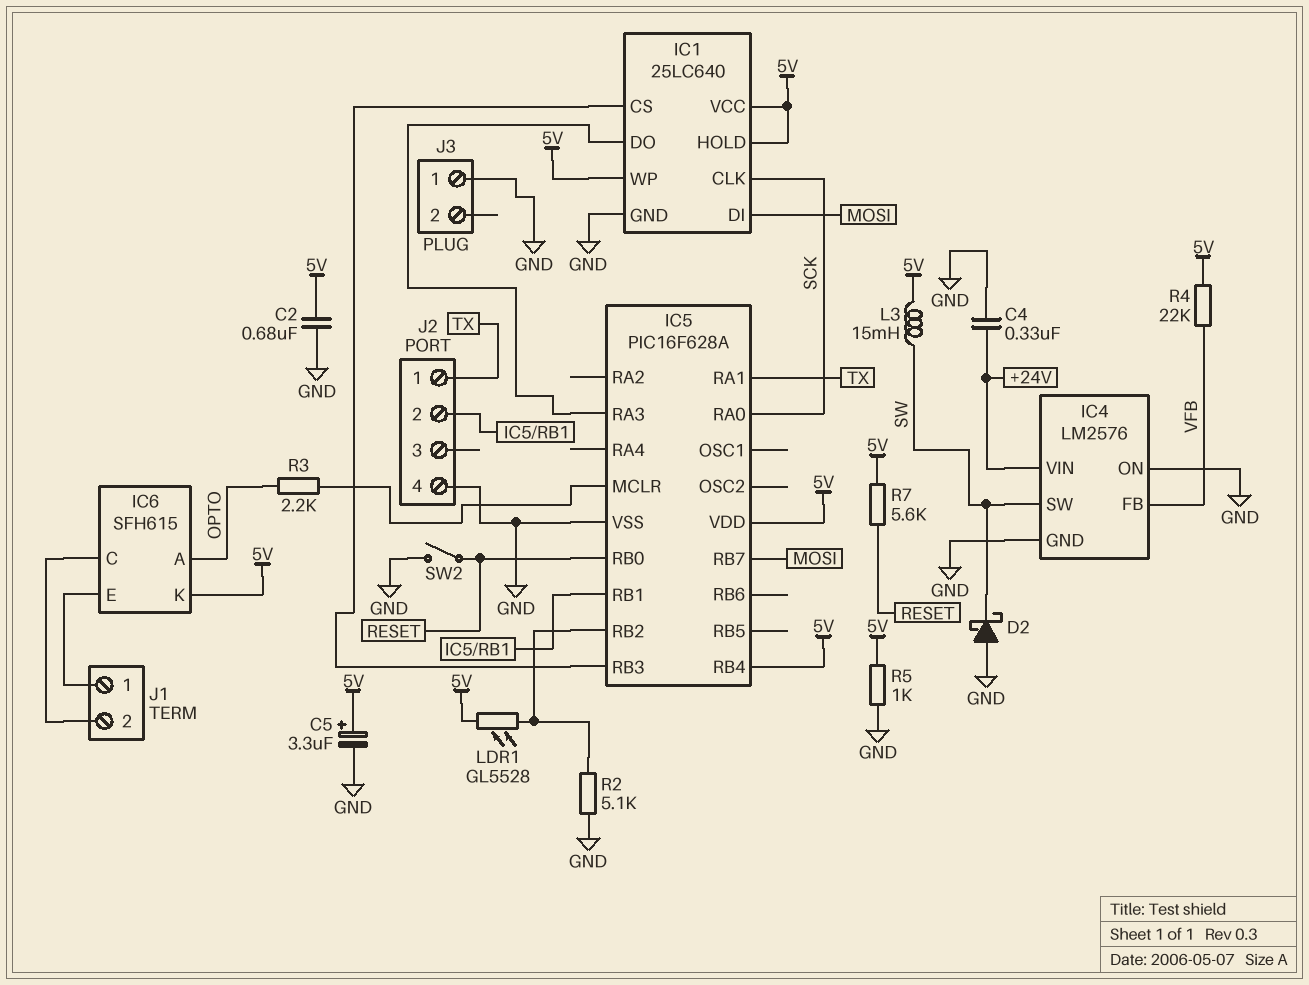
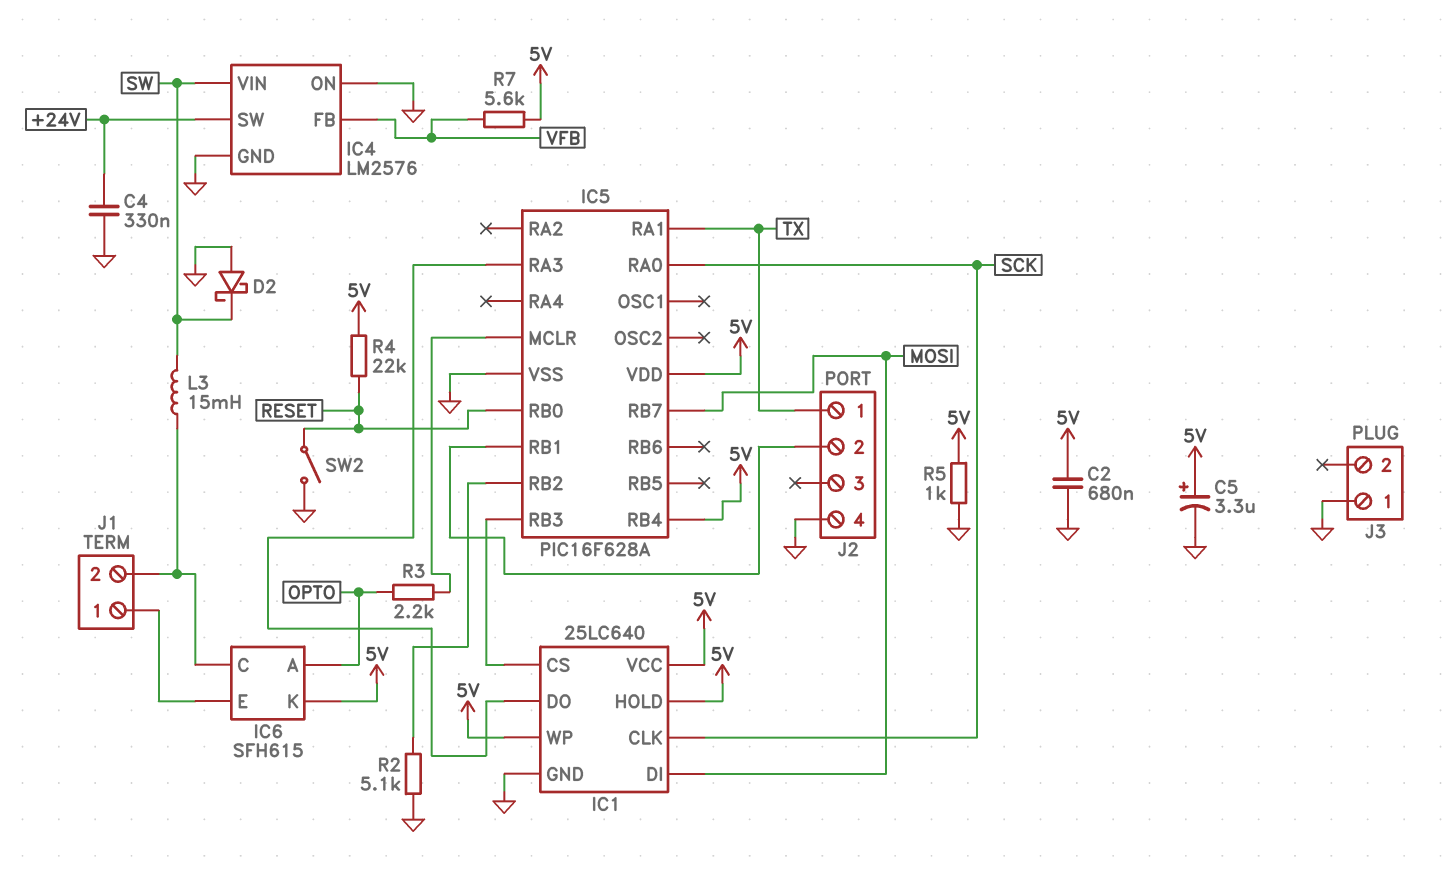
IC4 pin SW: SW -> +24V
IC4 pin VIN: +24V -> SW
L3: 15mH (5V, SW) -> 15mH (IC6/C, SW)
LDR1: GL5528 (5V, IC5/RB2) -> none
R4: 22k (5V, VFB) -> 22k (5V, RESET)
R7: 5.6k (5V, RESET) -> 5.6k (5V, VFB)

